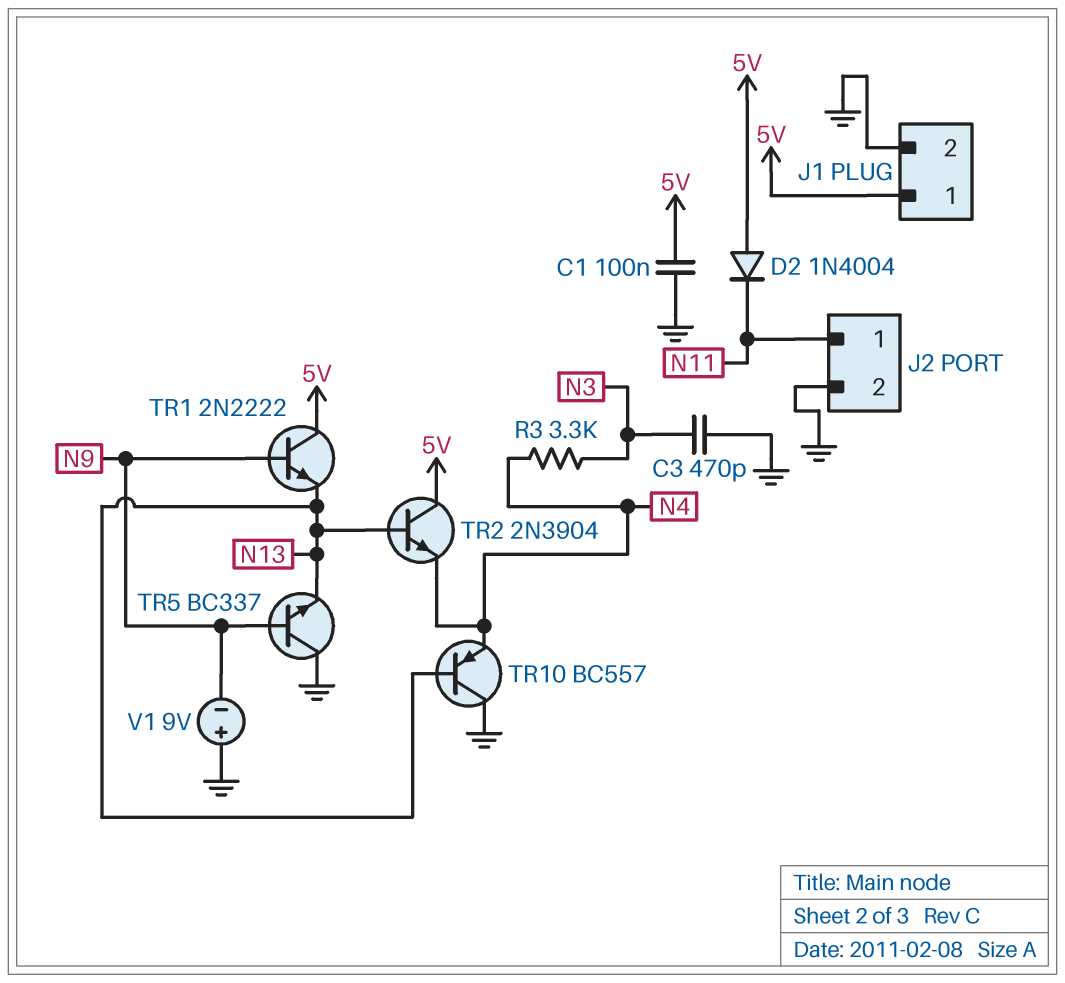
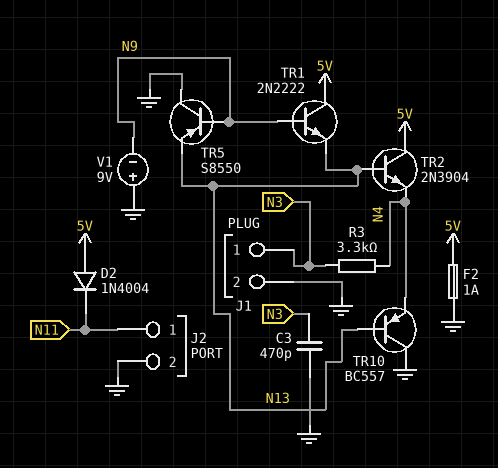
C1: 100nF (5V, GND) -> none
F2: none -> 1A (5V, GND)
J1 pin 1: 5V -> N3
TR5: NPN BC337 (B N9, C GND, E N13) -> PNP S8550 (B N9, C GND, E N13)

